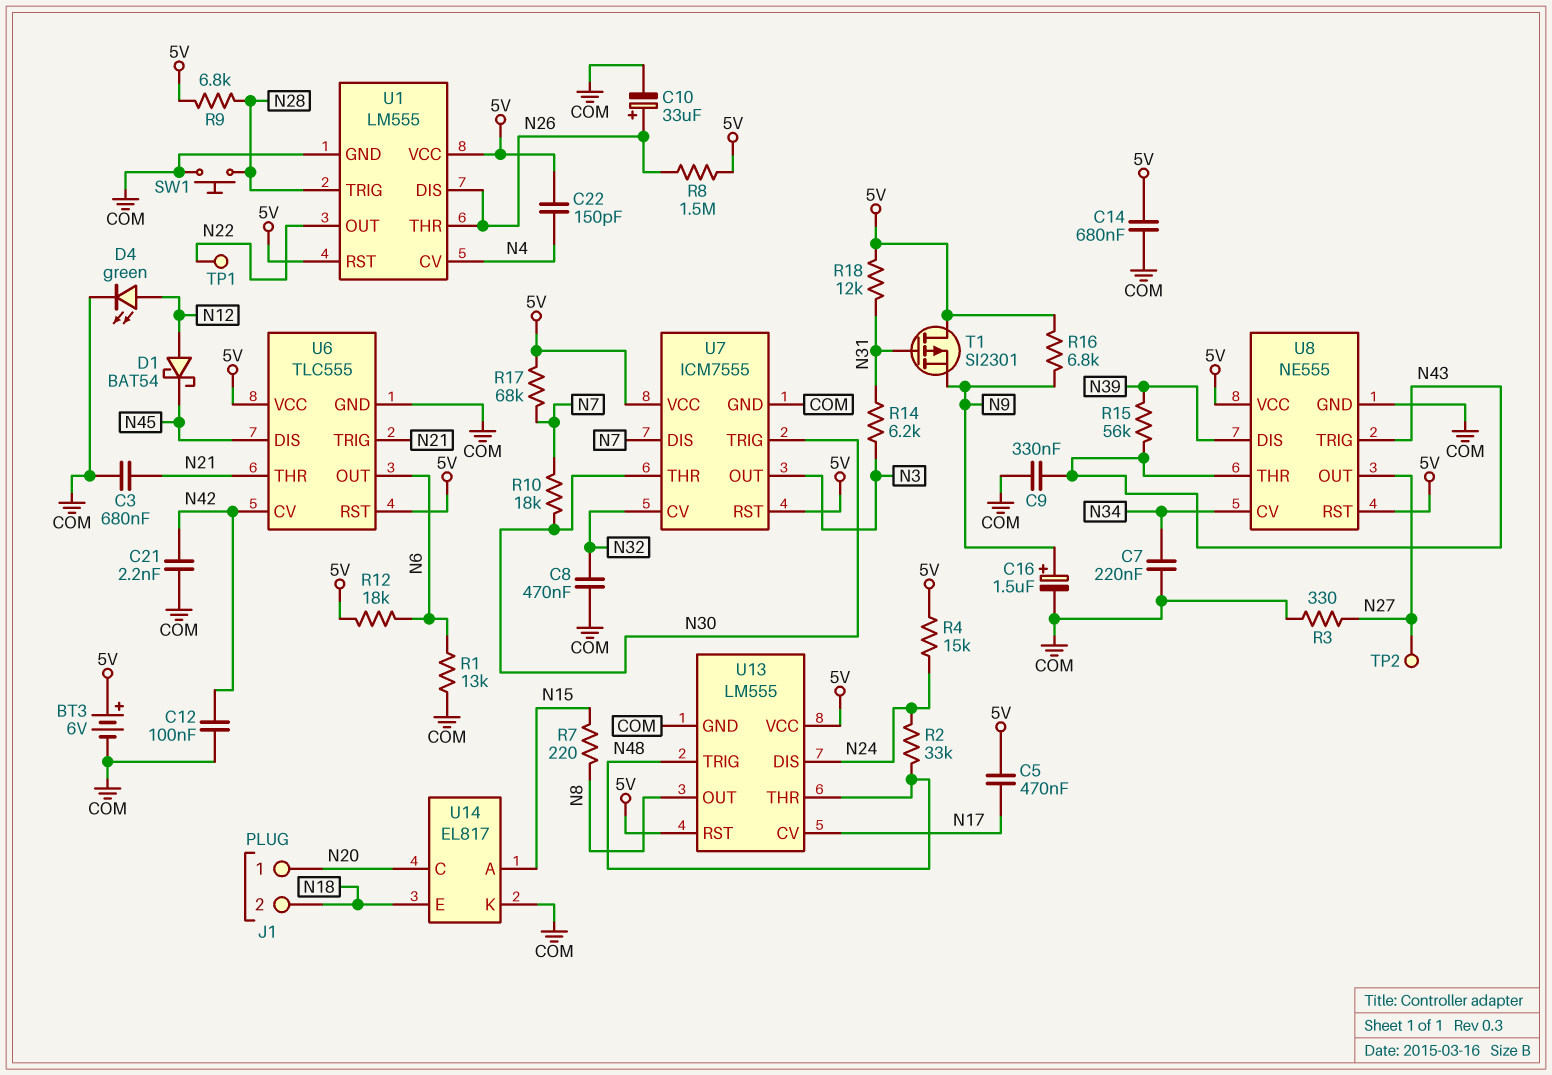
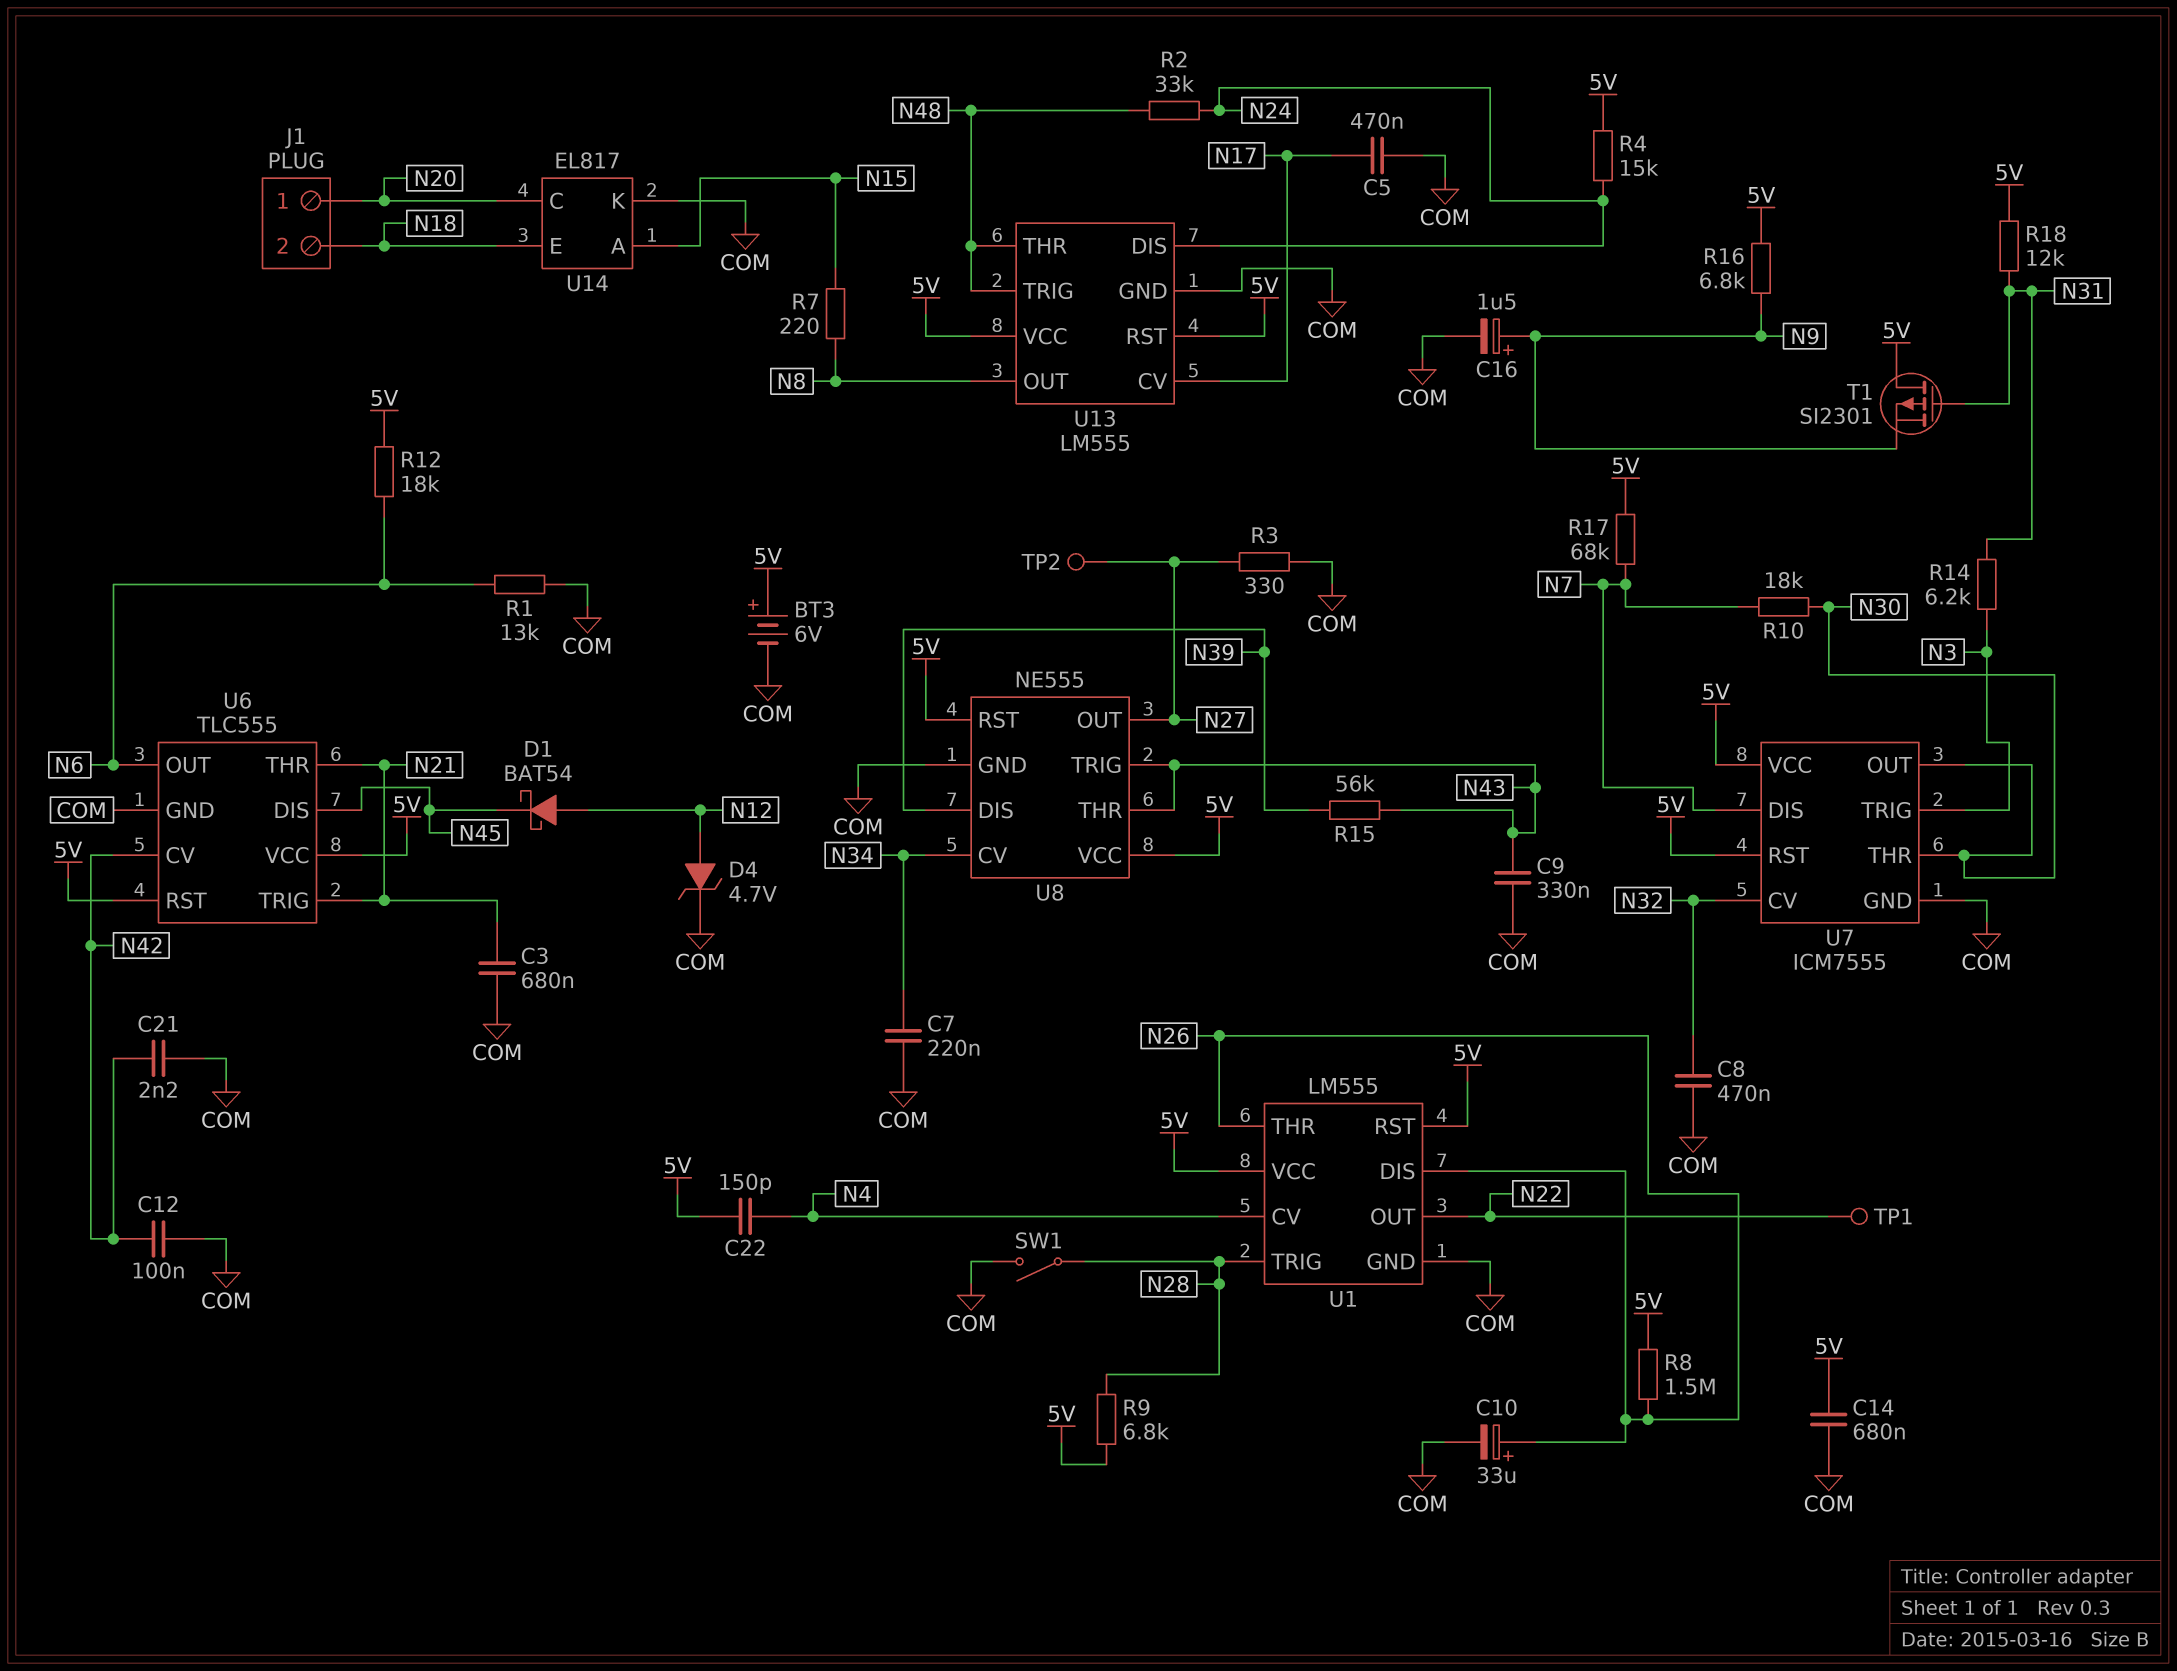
C5: 470nF (5V, N17) -> 470nF (COM, N17)
D4: LED green (A N12, K COM) -> zener 4.7V (A N12, K COM)
SW1: button (COM, N28) -> switch (COM, N28)
U7 pin OUT: N3 -> N30
U7 pin TRIG: N30 -> N3

